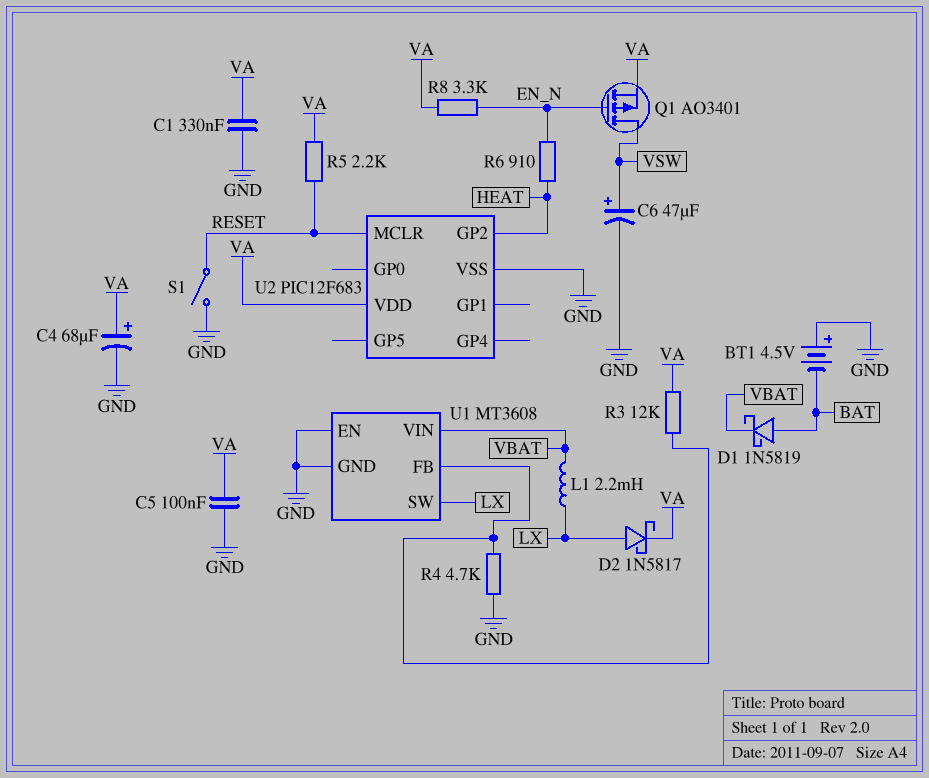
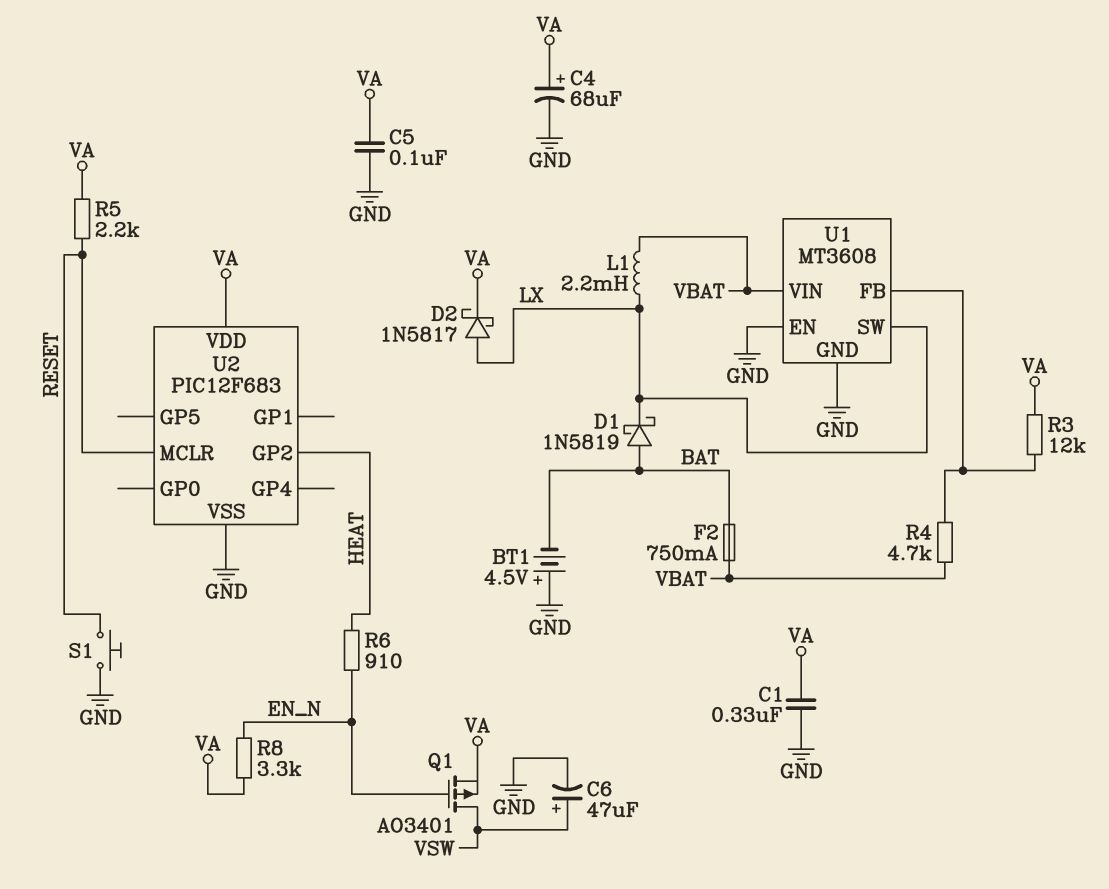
D1: schottky 1N5819 (A BAT, K VBAT) -> schottky 1N5819 (A BAT, K LX)
F2: none -> 750mA (BAT, VBAT)
R4: 4.7k (GND, U1/FB) -> 4.7k (U1/FB, VBAT)
S1: switch (GND, RESET) -> button (GND, RESET)

